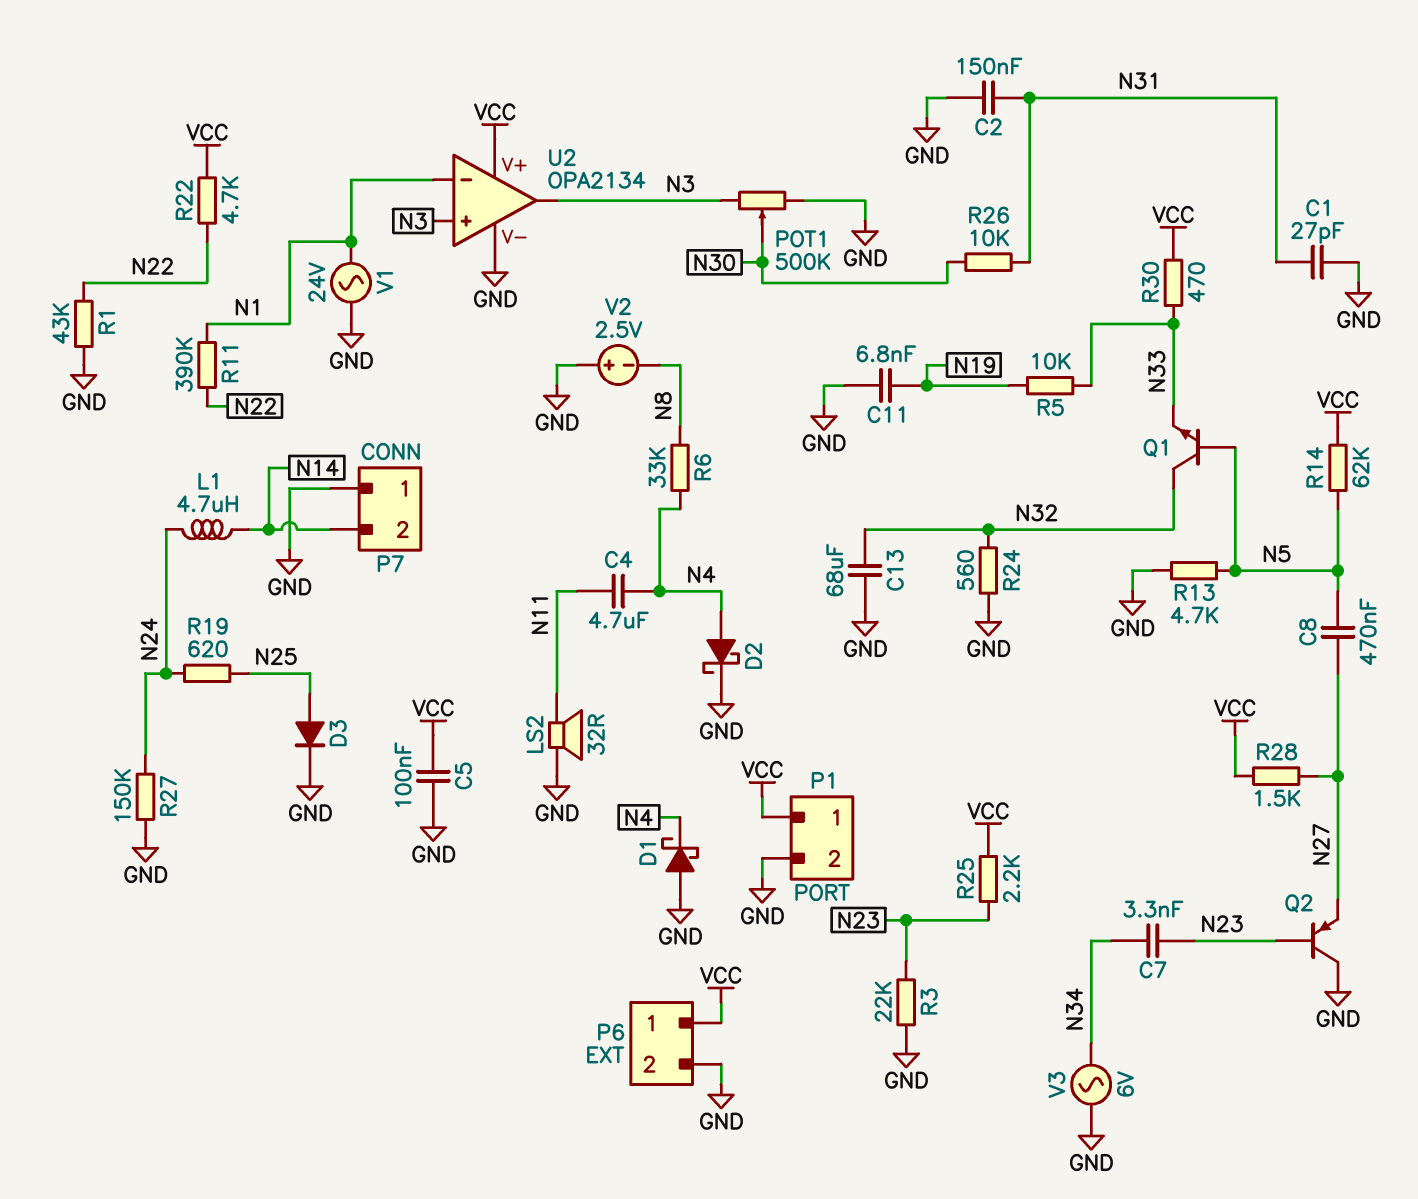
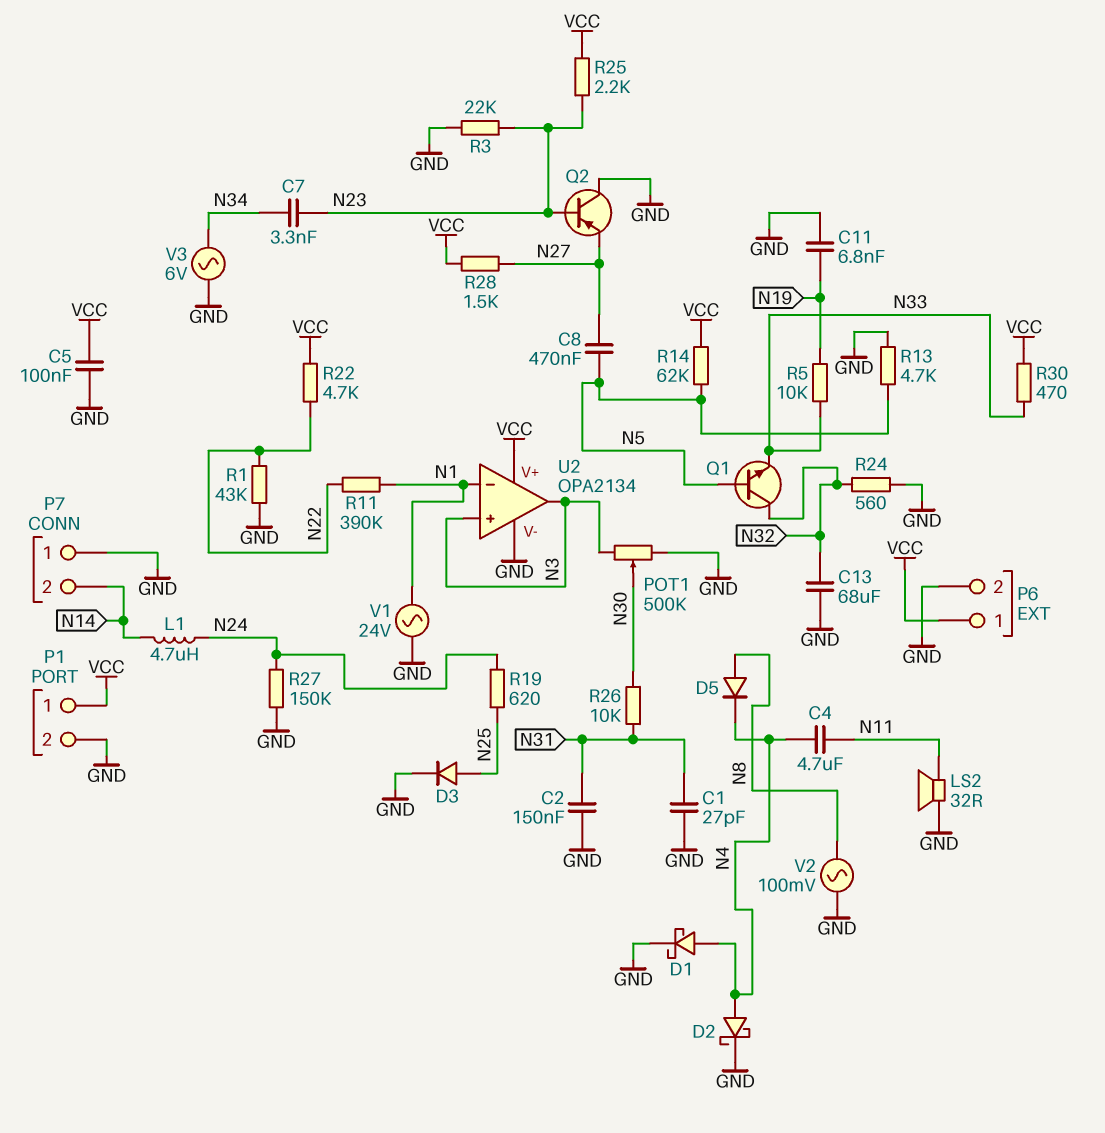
D1: schottky (A GND, K N4) -> schottky (A N4, K GND)
D5: none -> diode (A N8, K N4)
R6: 33k (N4, N8) -> none
V2: 2.5V (plus GND, minus N8) -> AC 100mV (GND, N8)

